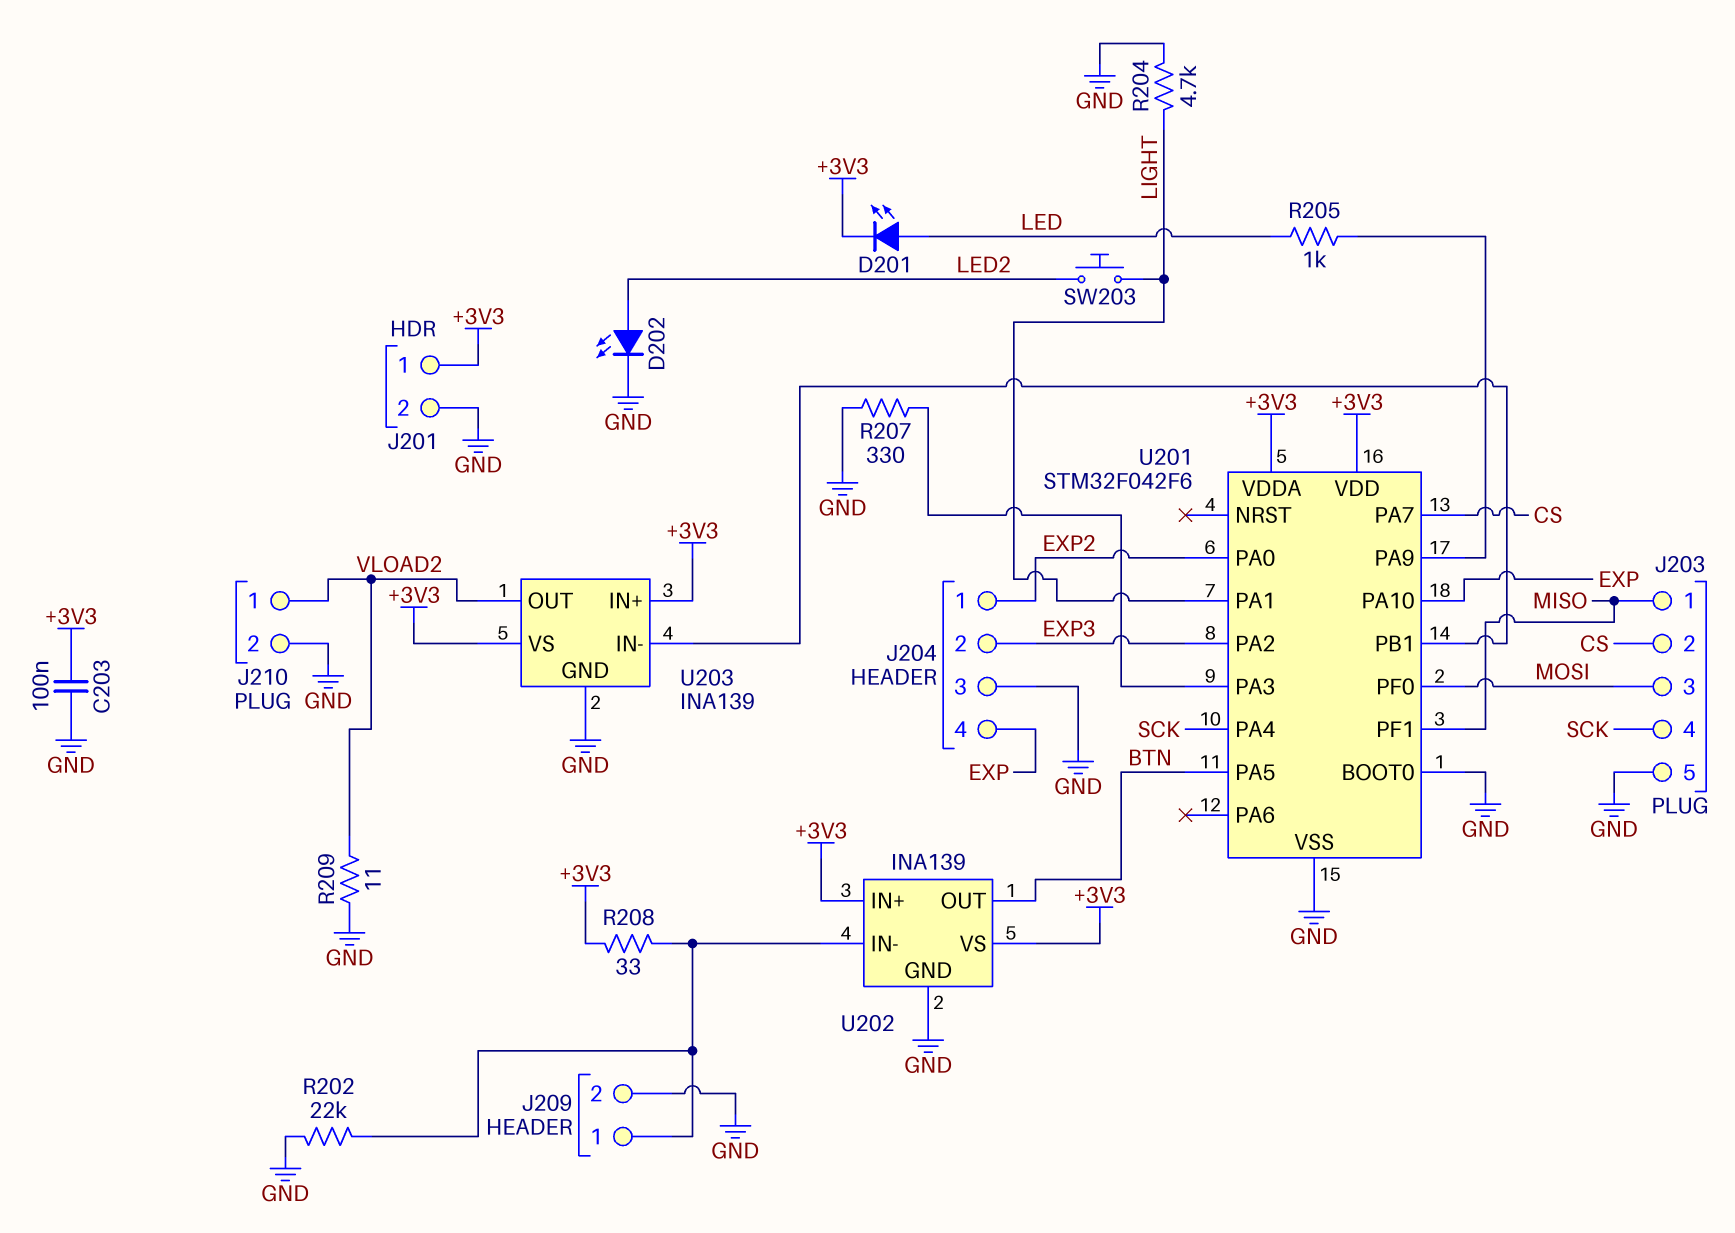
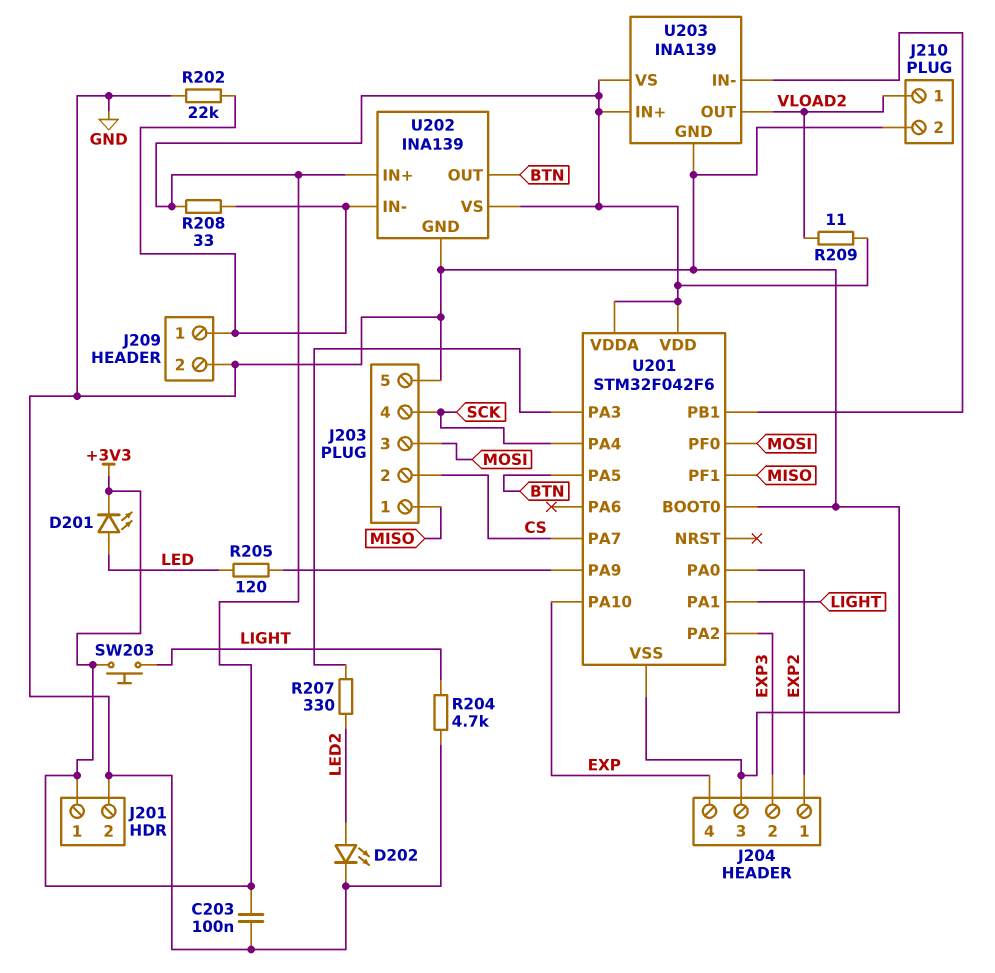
R205: 1k (LED, U201/PA9) -> 120 (LED, U201/PA9)
R207: 330 (GND, U201/PA3) -> 330 (LED2, U201/PA3)
R209: 11 (GND, VLOAD2) -> 11 (+3V3, VLOAD2)
SW203: button (LED2, LIGHT) -> button (+3V3, LIGHT)

